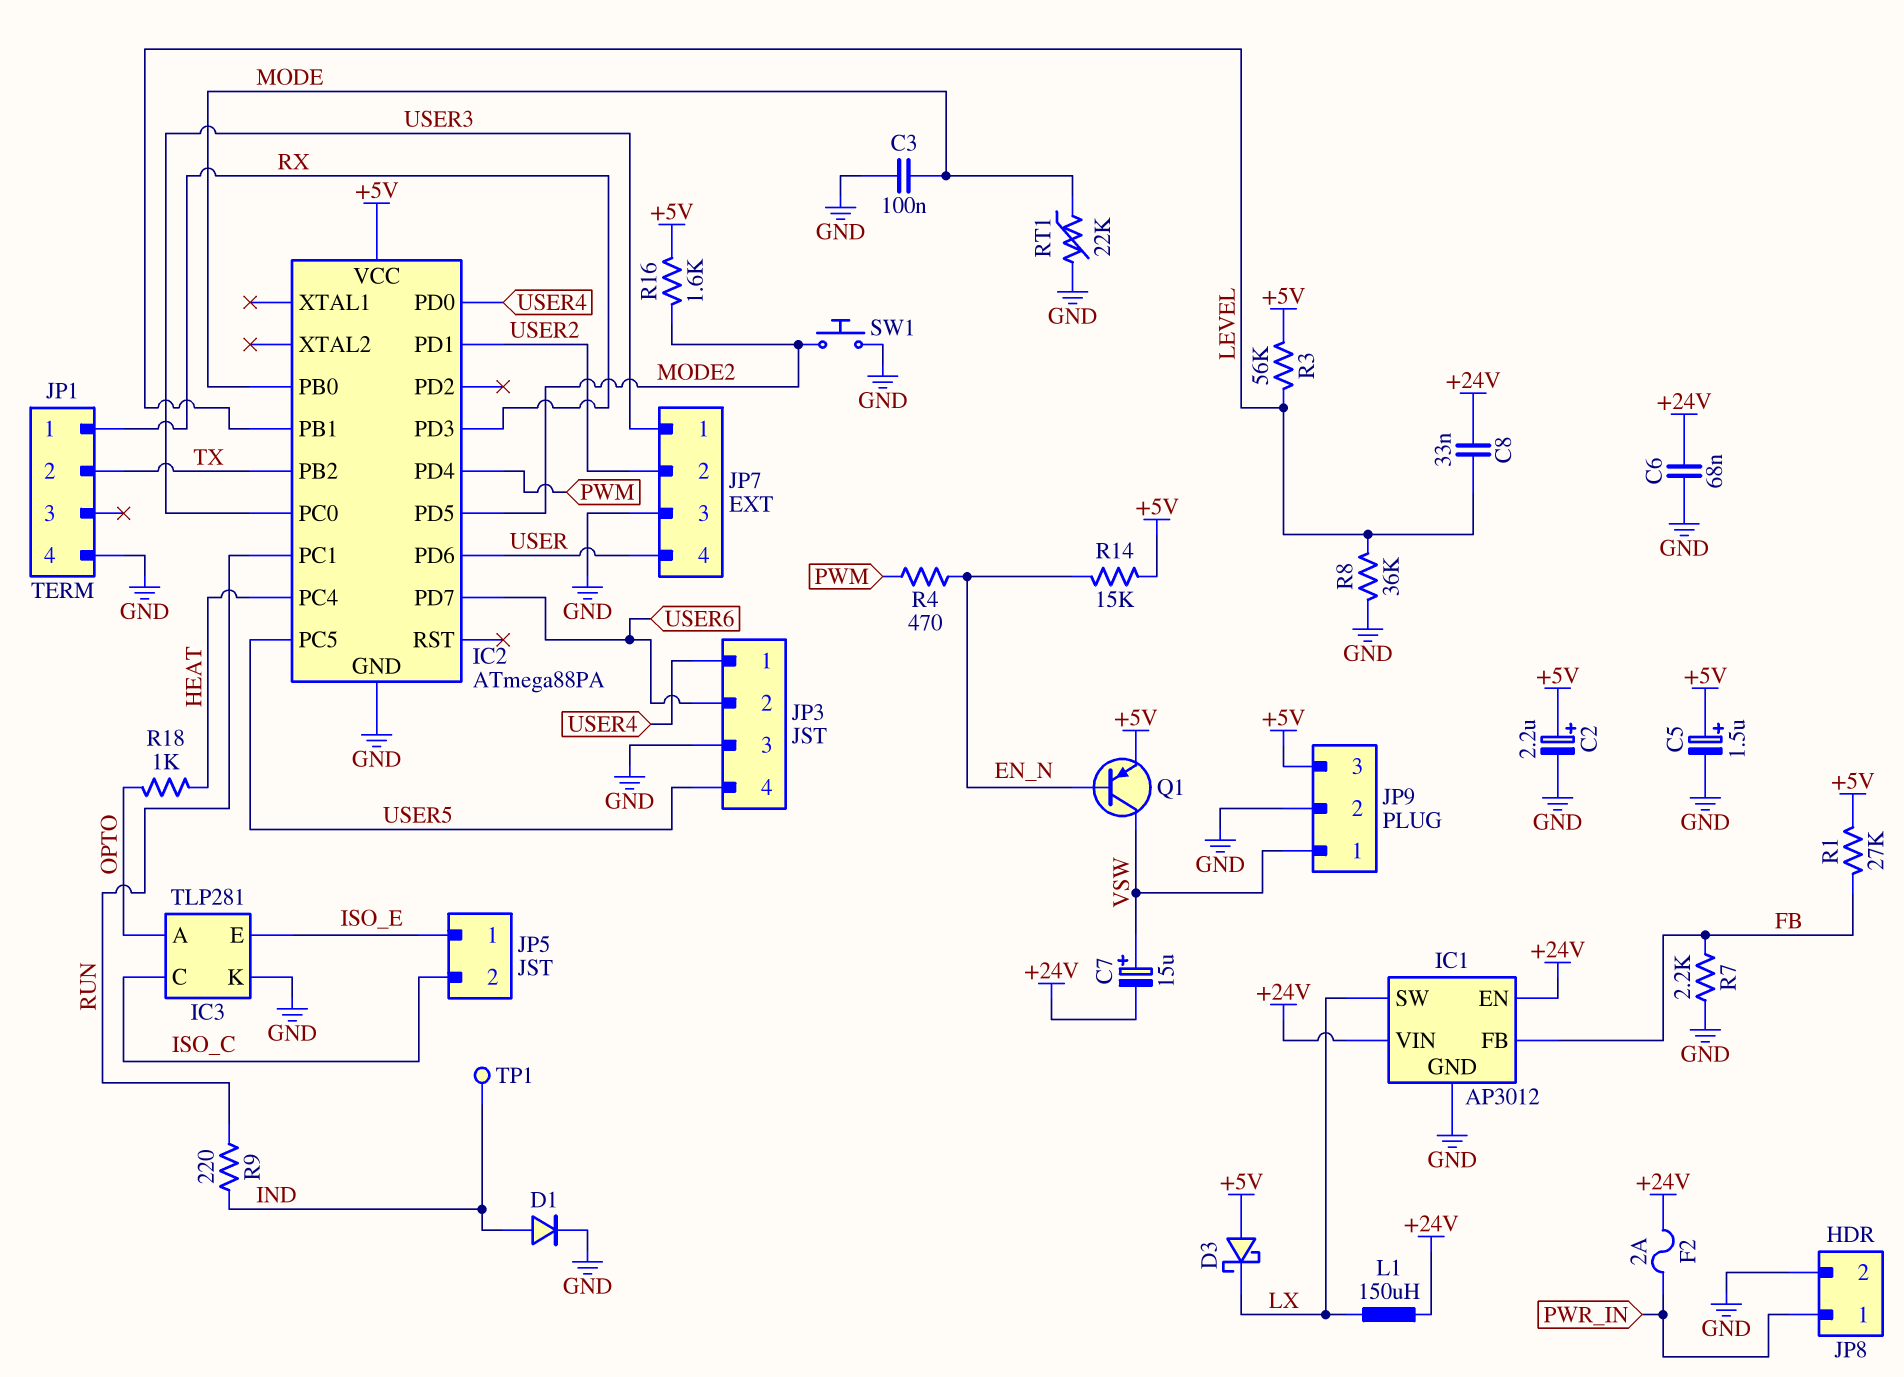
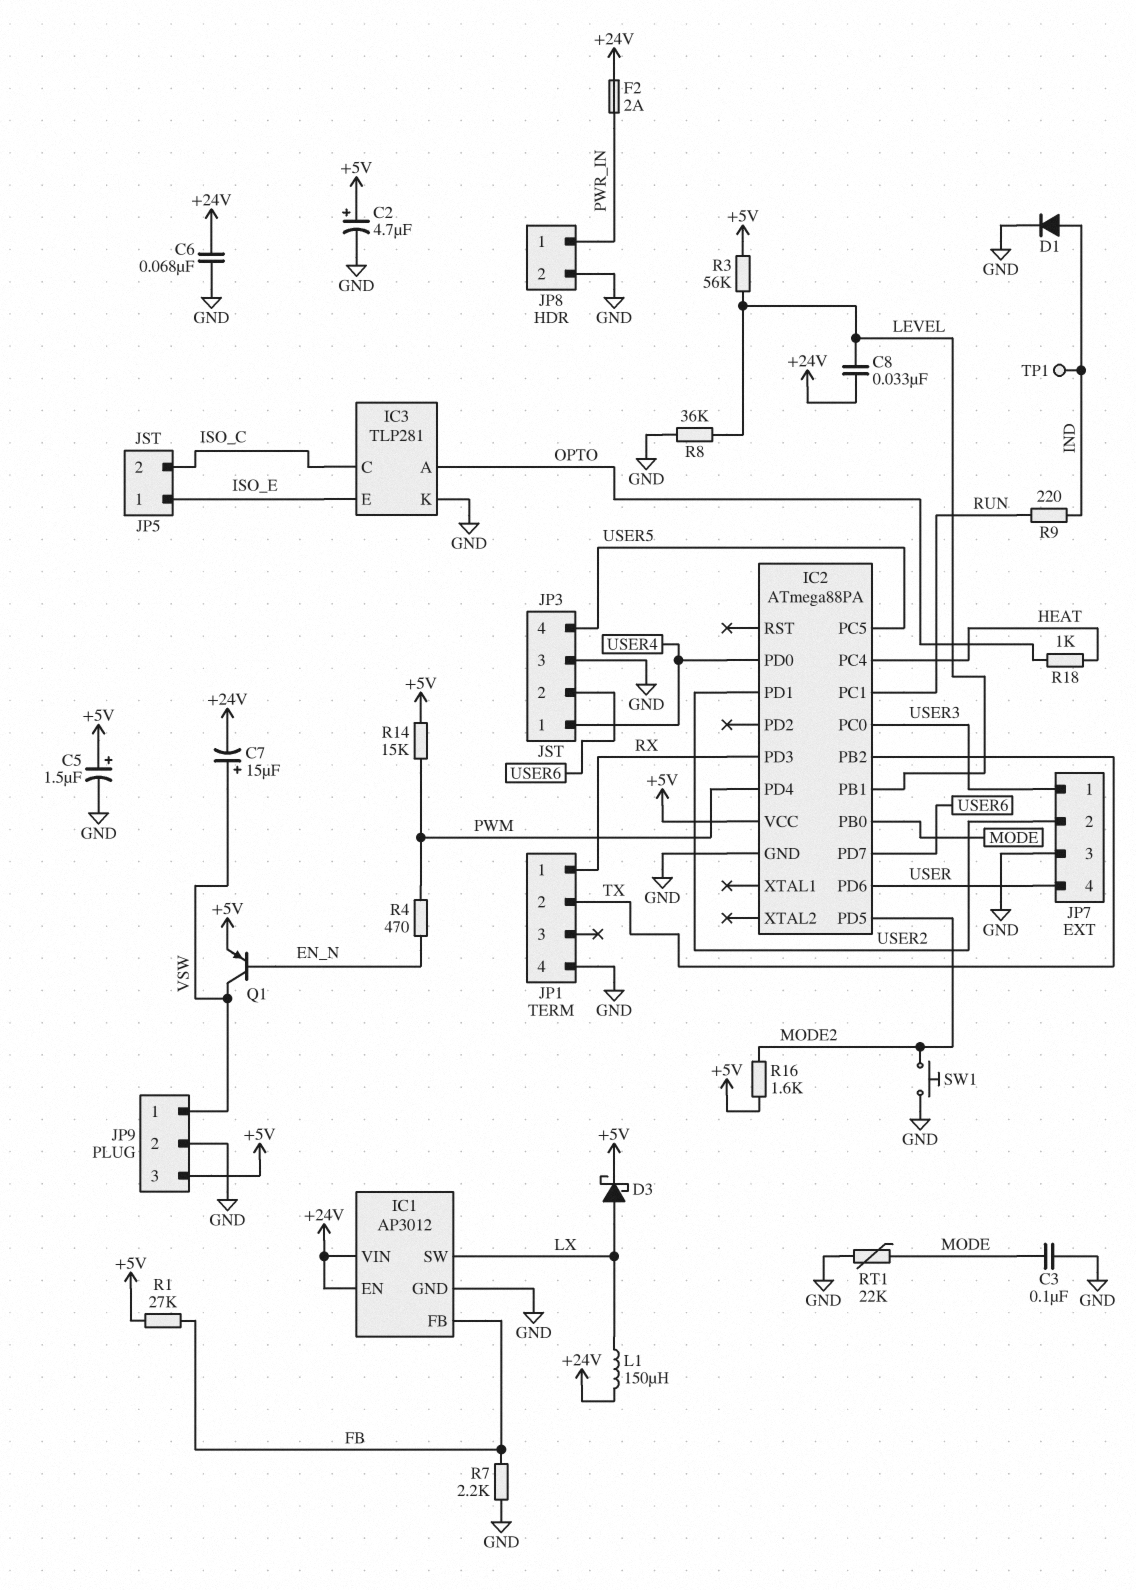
C2: 2.2uF (plus +5V, minus GND) -> 4.7uF (plus +5V, minus GND)
D3: schottky (A +5V, K LX) -> schottky (A LX, K +5V)
R14: 15k (+5V, EN_N) -> 15k (+5V, PWM)

